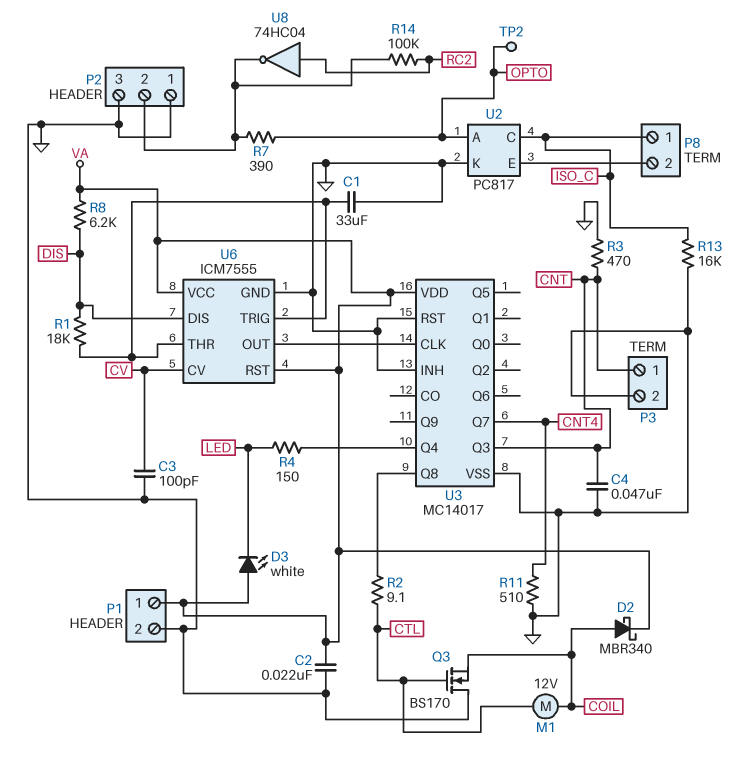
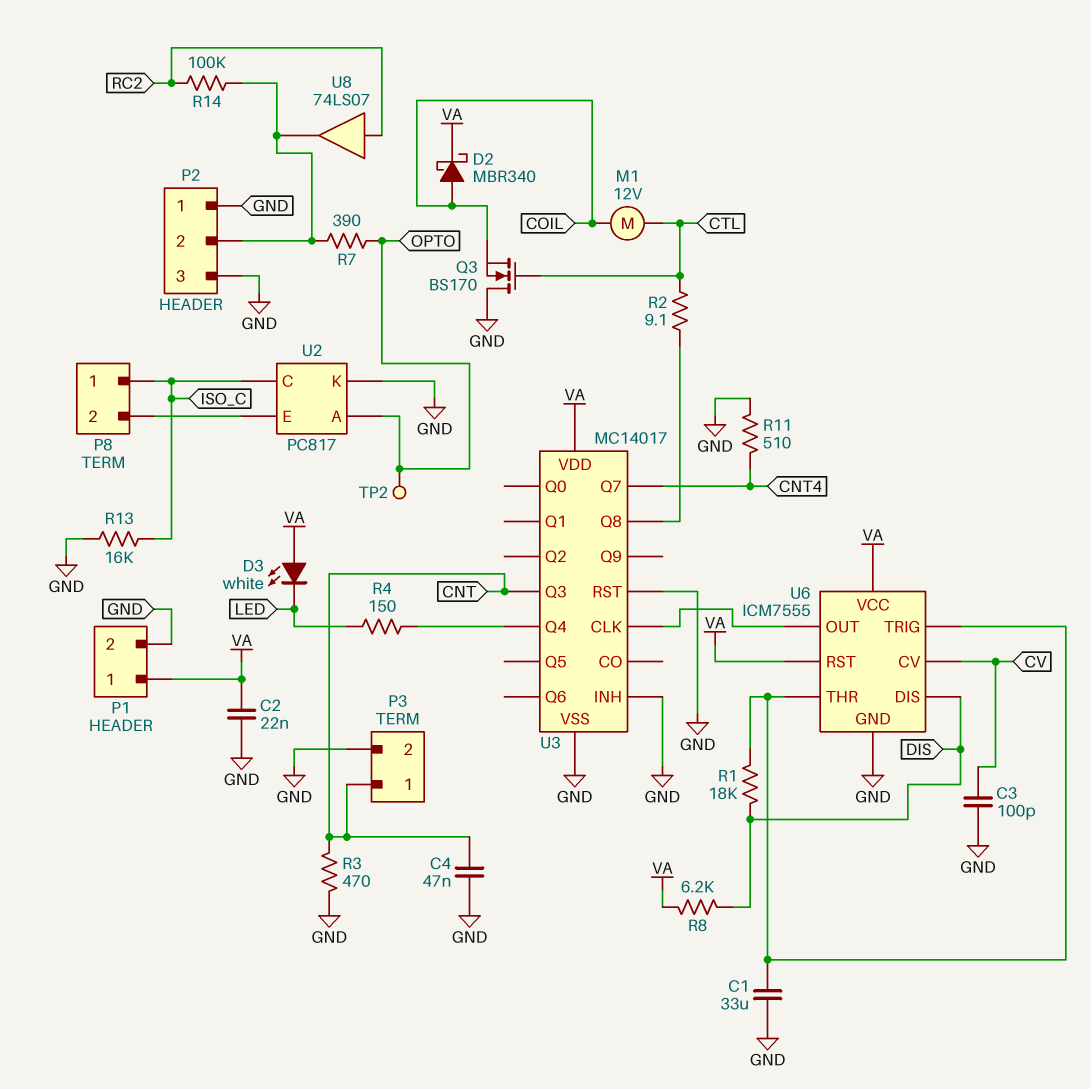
U8: NOT 74HC04 (in RC2, out P2/2) -> buffer 74LS07 (in RC2, out P2/2)

